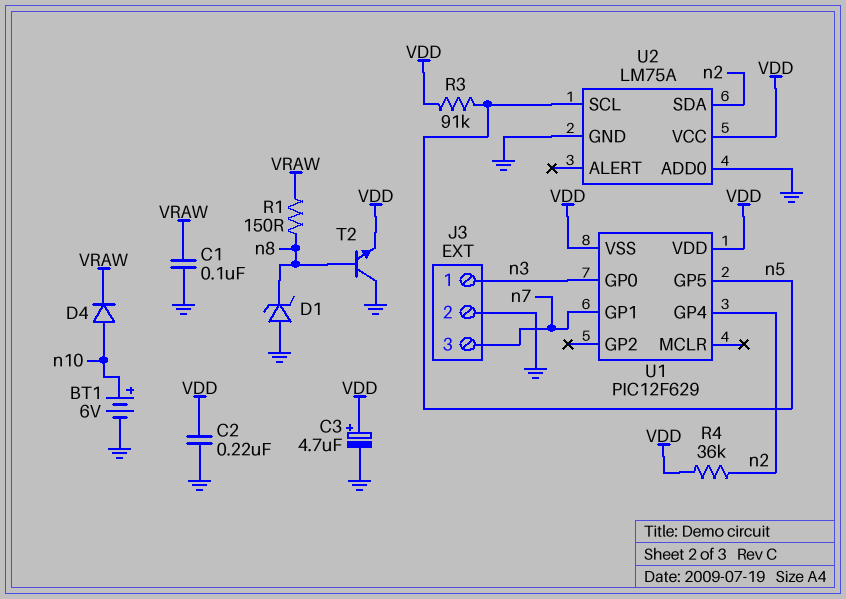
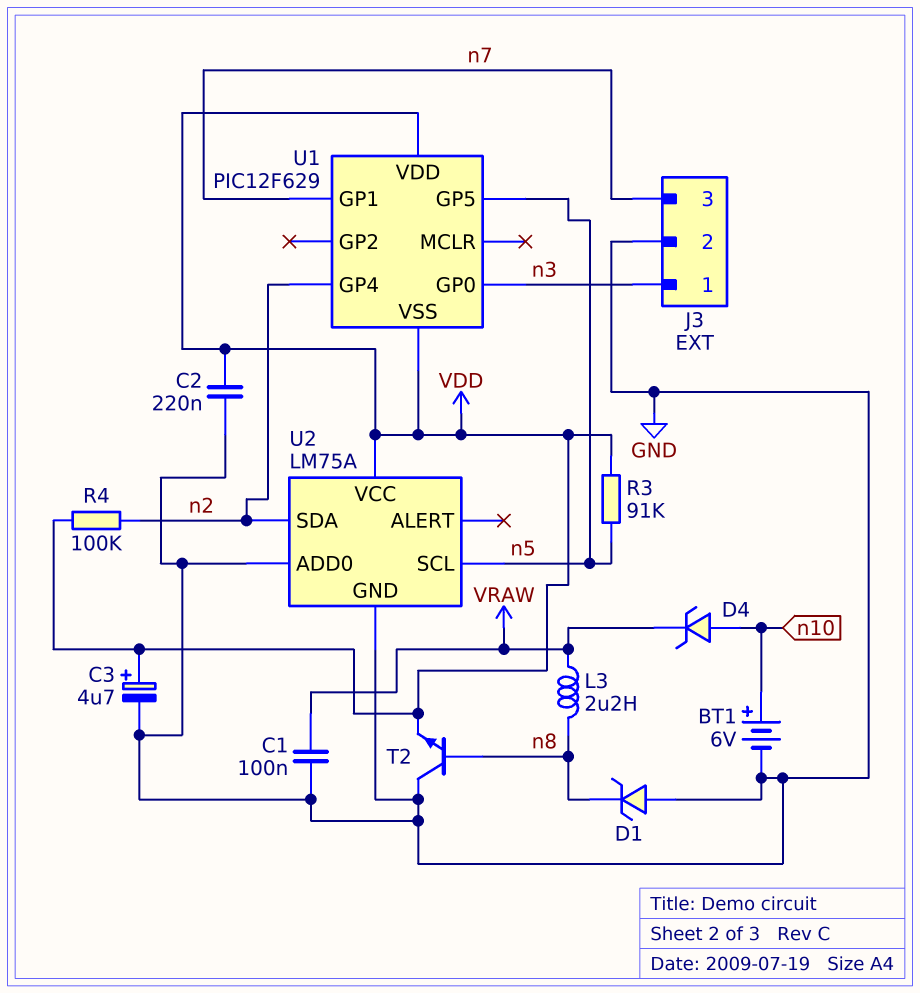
D4: diode (A n10, K VRAW) -> zener (A n10, K VRAW)
L3: none -> 2.2uH (VRAW, n8)
R1: 150 (VRAW, n8) -> none
R4: 36k (VDD, n2) -> 100k (VDD, n2)

